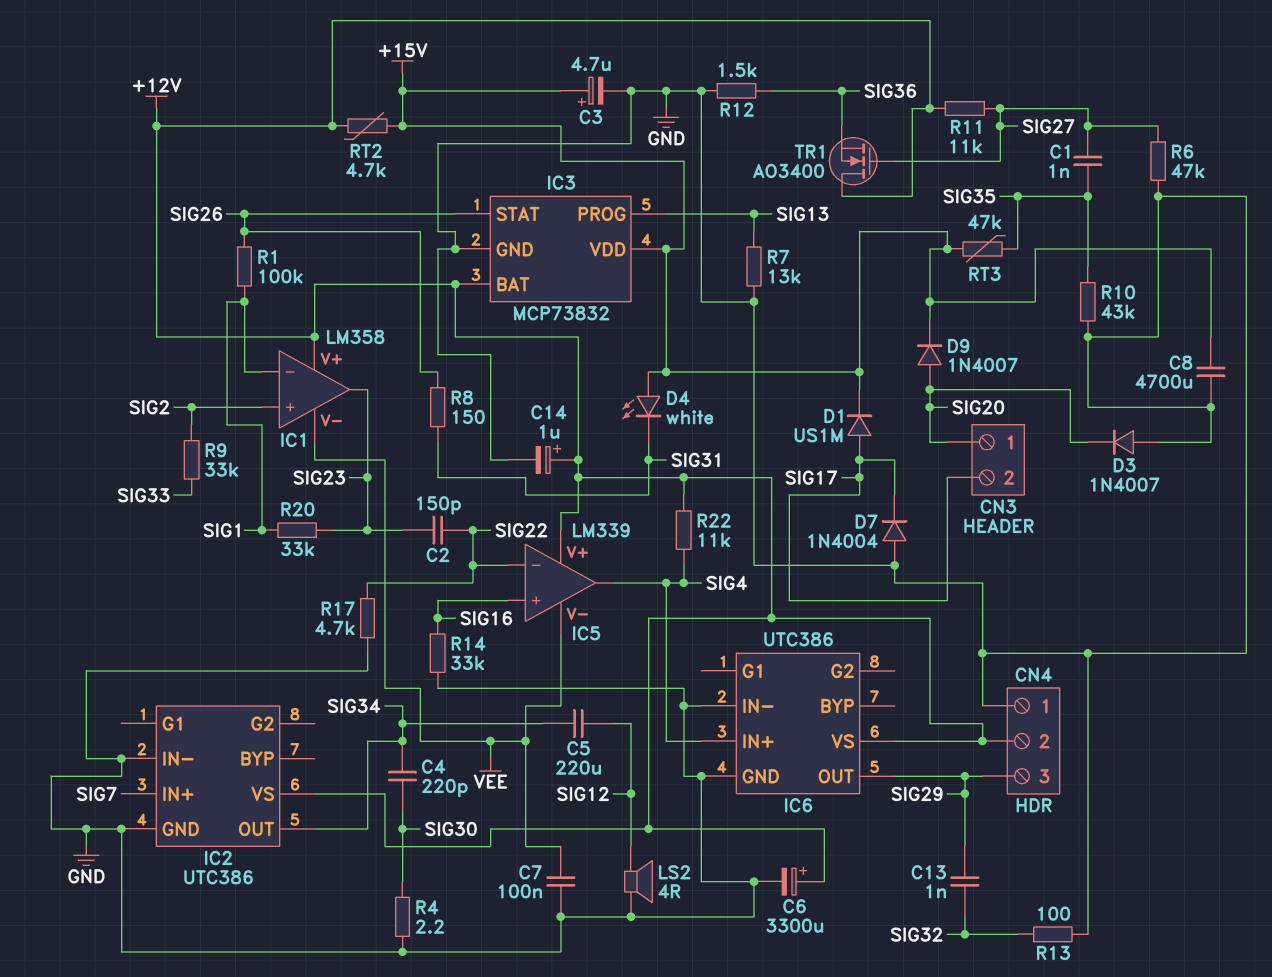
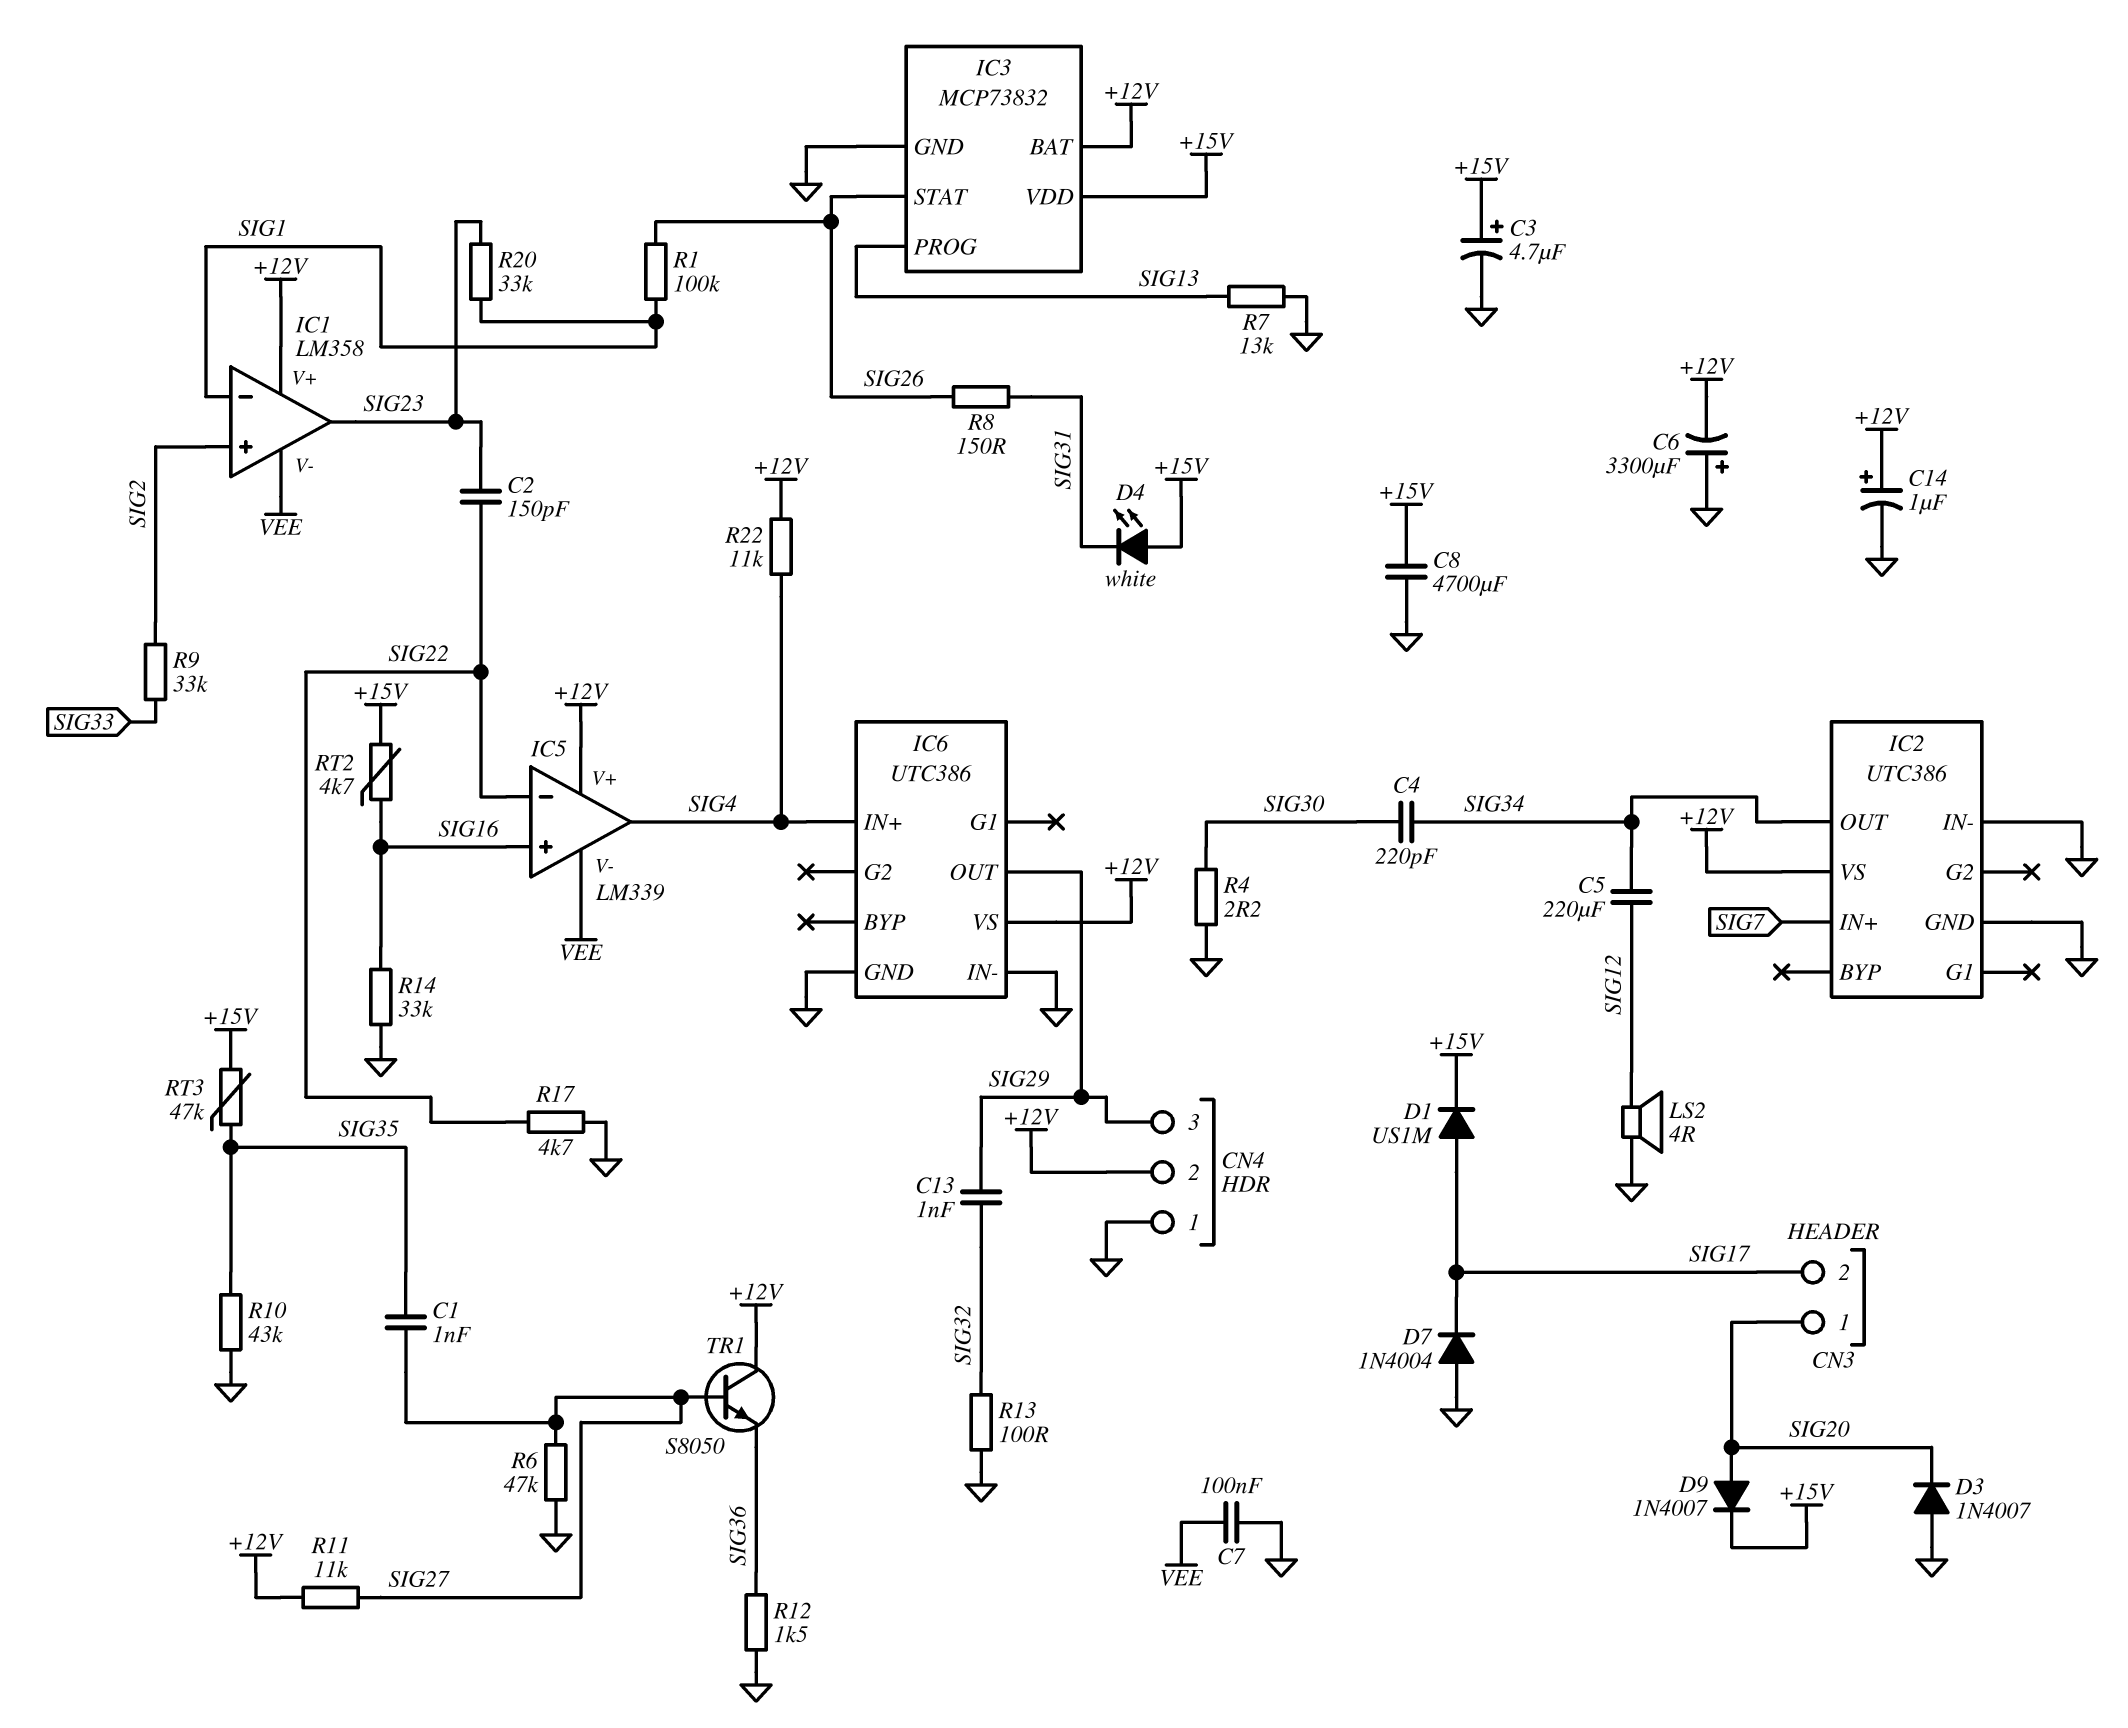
C6: 3300uF (plus +12V, minus GND) -> 3300uF (plus GND, minus +12V)
RT2: 4.7k (+12V, +15V) -> 4.7k (+15V, SIG16)
TR1: NMOS AO3400 (G SIG27, D +12V, S SIG36) -> NPN S8050 (B SIG27, C +12V, E SIG36)

